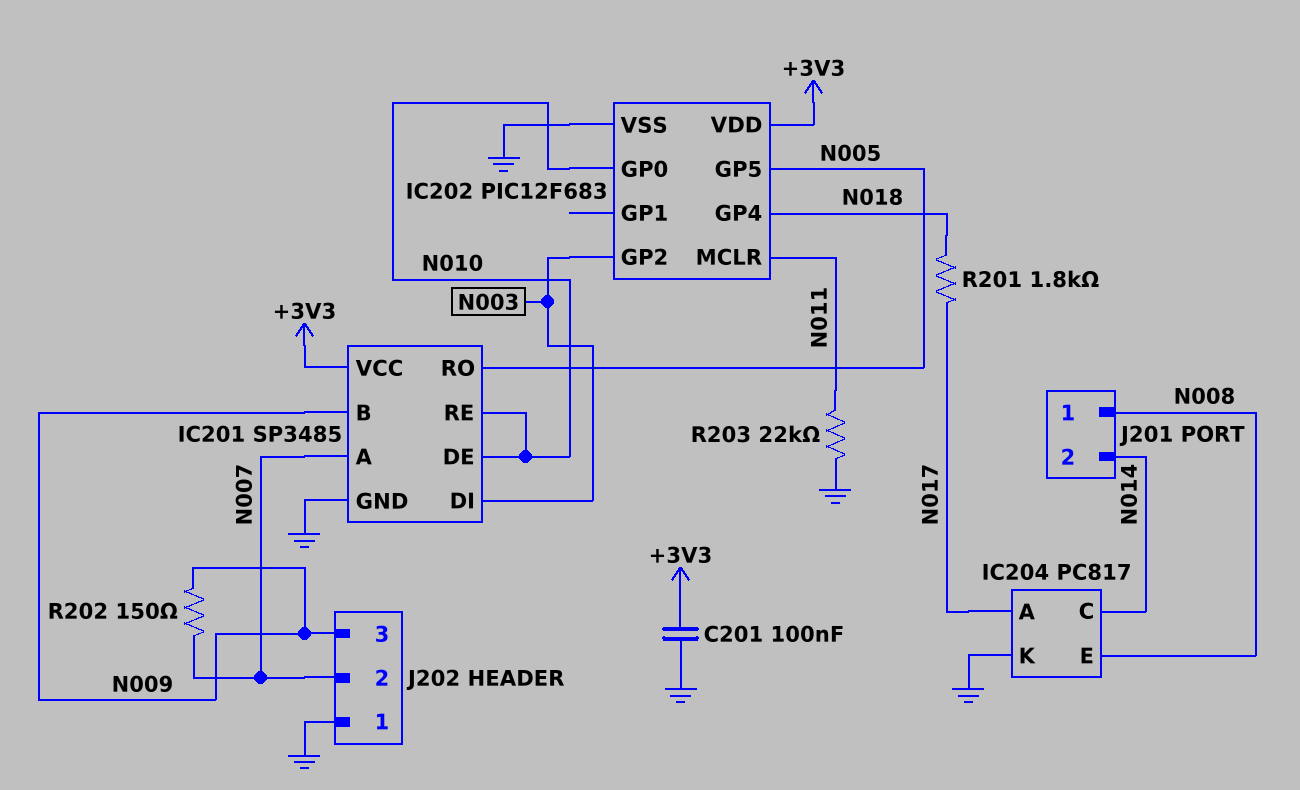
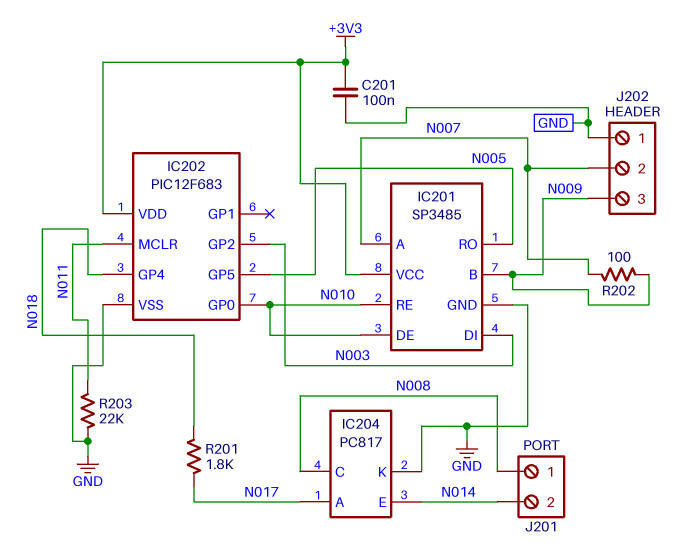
IC204 pin C: N014 -> N008
IC204 pin E: N008 -> N014
R202: 150 (N007, N009) -> 100 (N007, N009)

